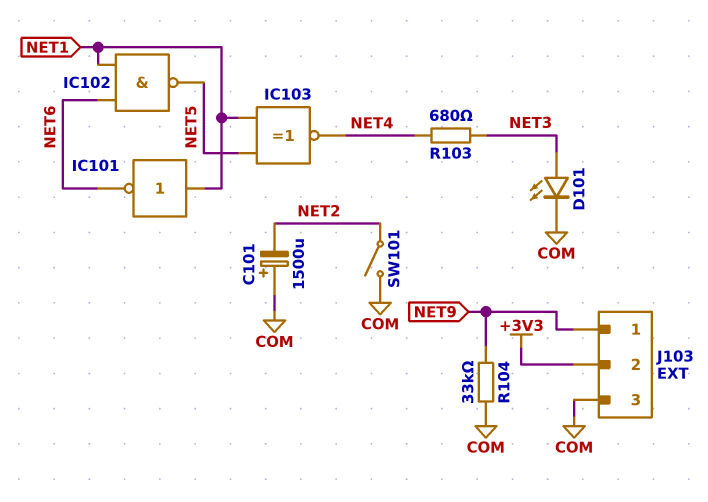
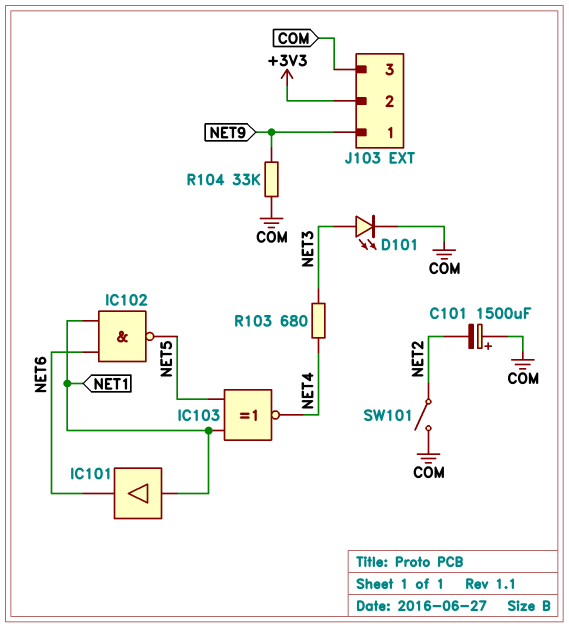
IC101: NOT (in NET1, out NET6) -> buffer (in NET1, out NET6)

